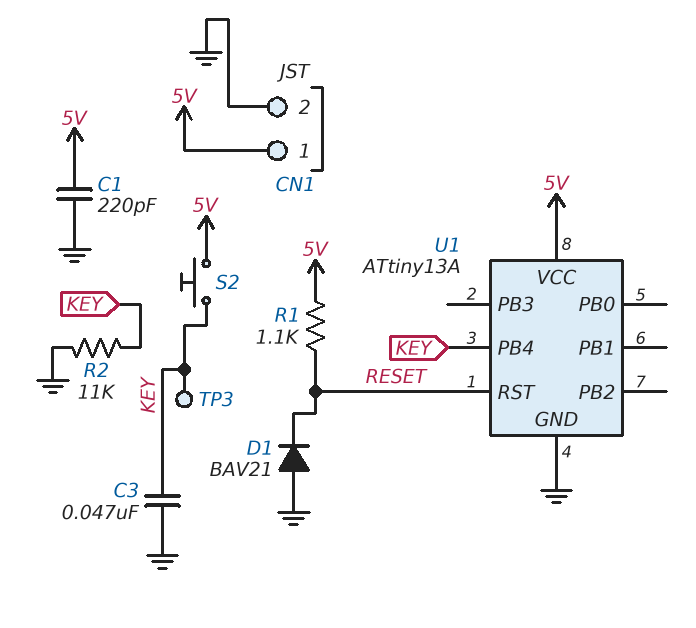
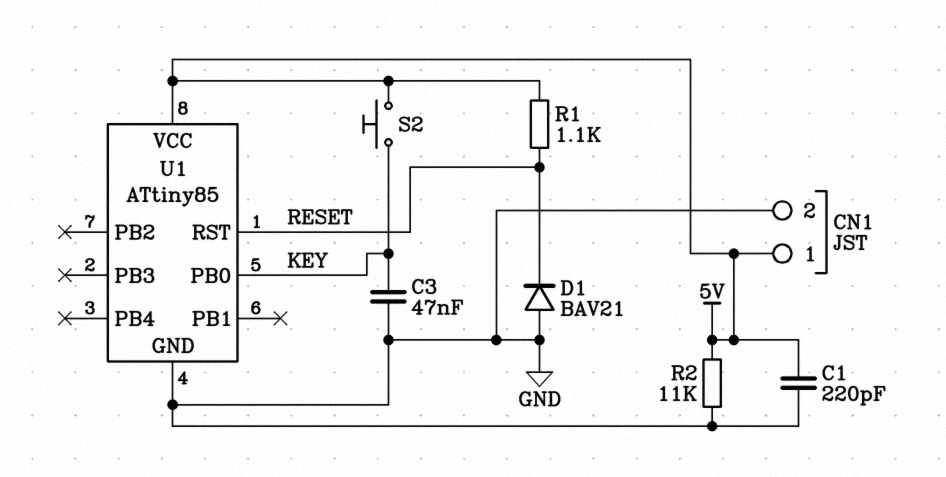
R2: 11k (GND, KEY) -> 11k (5V, GND)
TP3: test point (KEY) -> none
U1: ATtiny13A -> ATtiny85
U1 pin PB0: none -> KEY
U1 pin PB4: KEY -> none

